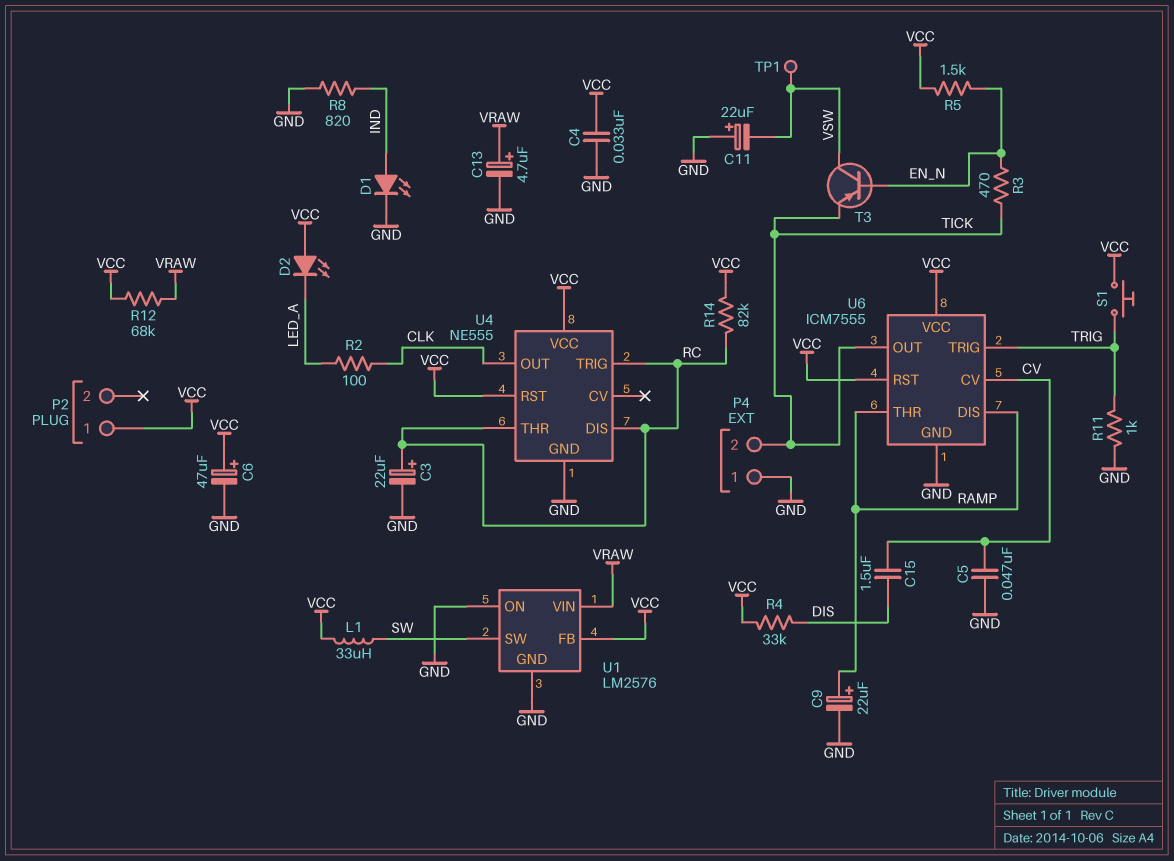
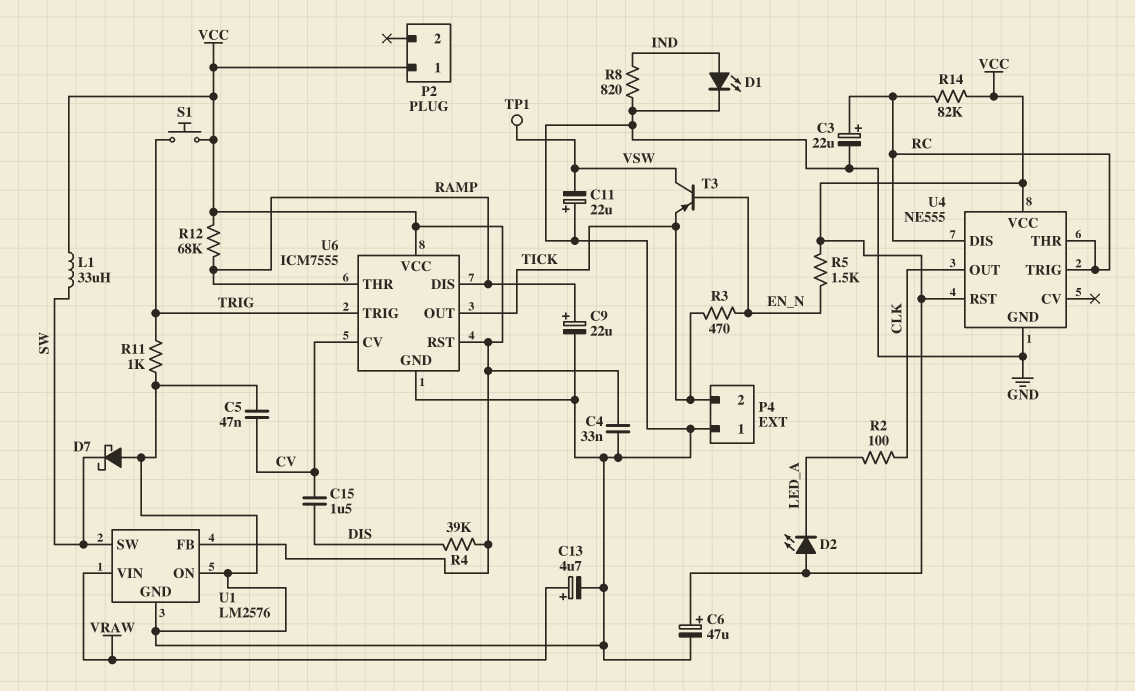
D7: none -> schottky (A GND, K SW)
R4: 33k (DIS, VCC) -> 39k (DIS, VCC)
R12: 68k (VCC, VRAW) -> 68k (RAMP, VCC)

